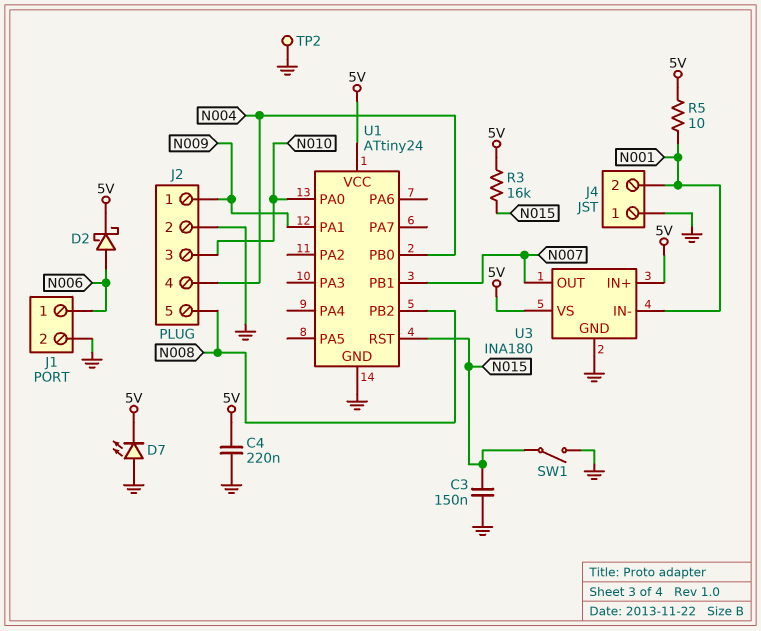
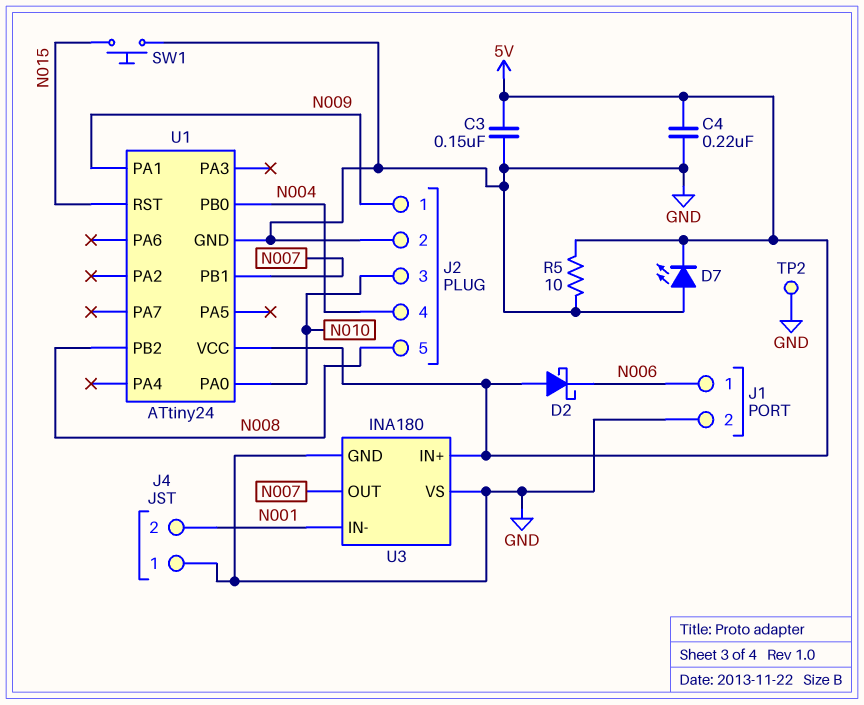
C3: 150nF (GND, N015) -> 150nF (5V, GND)
D2: schottky (A N006, K 5V) -> schottky (A 5V, K N006)
R3: 16k (5V, N015) -> none
R5: 10 (5V, N001) -> 10 (5V, GND)
SW1: switch (GND, N015) -> button (GND, N015)
U3 pin VS: 5V -> GND

